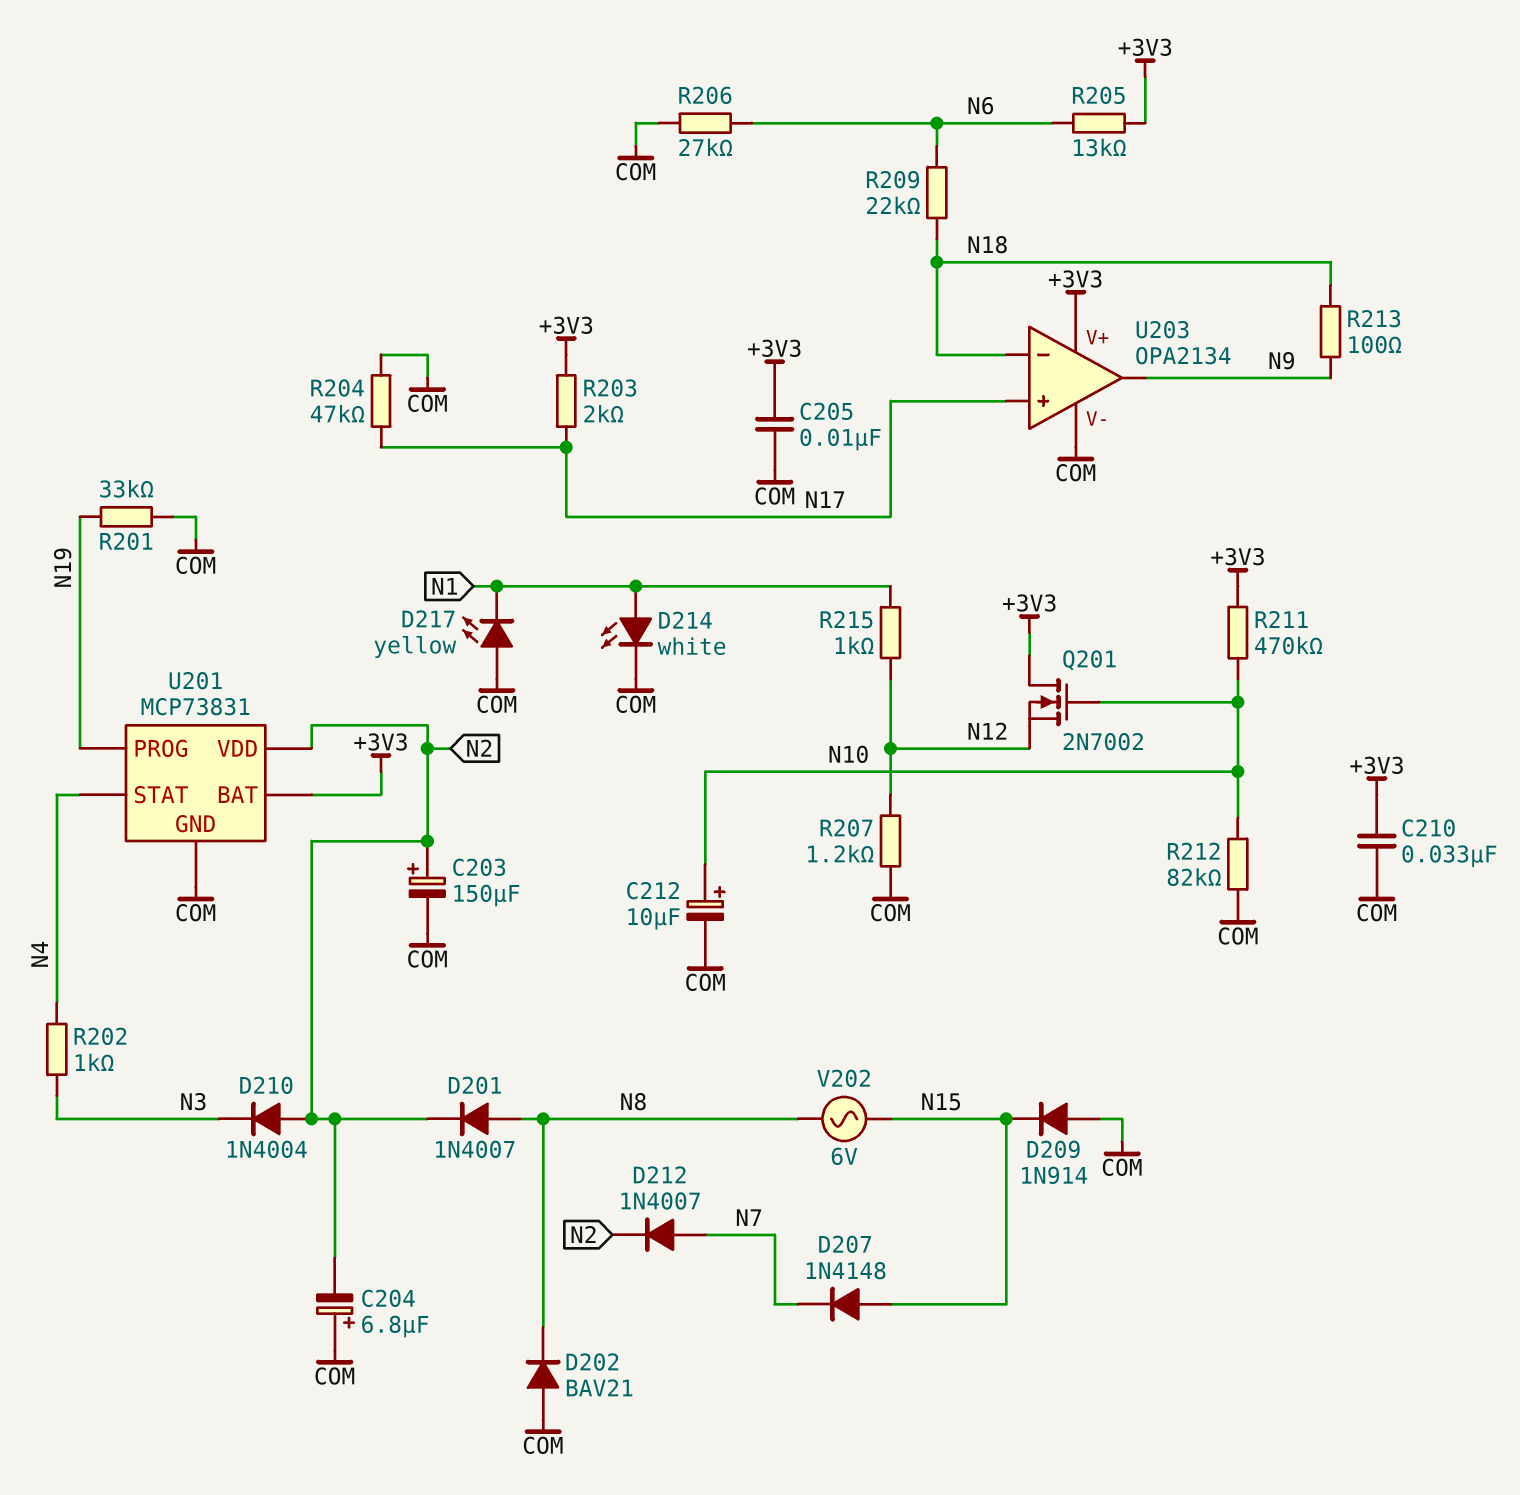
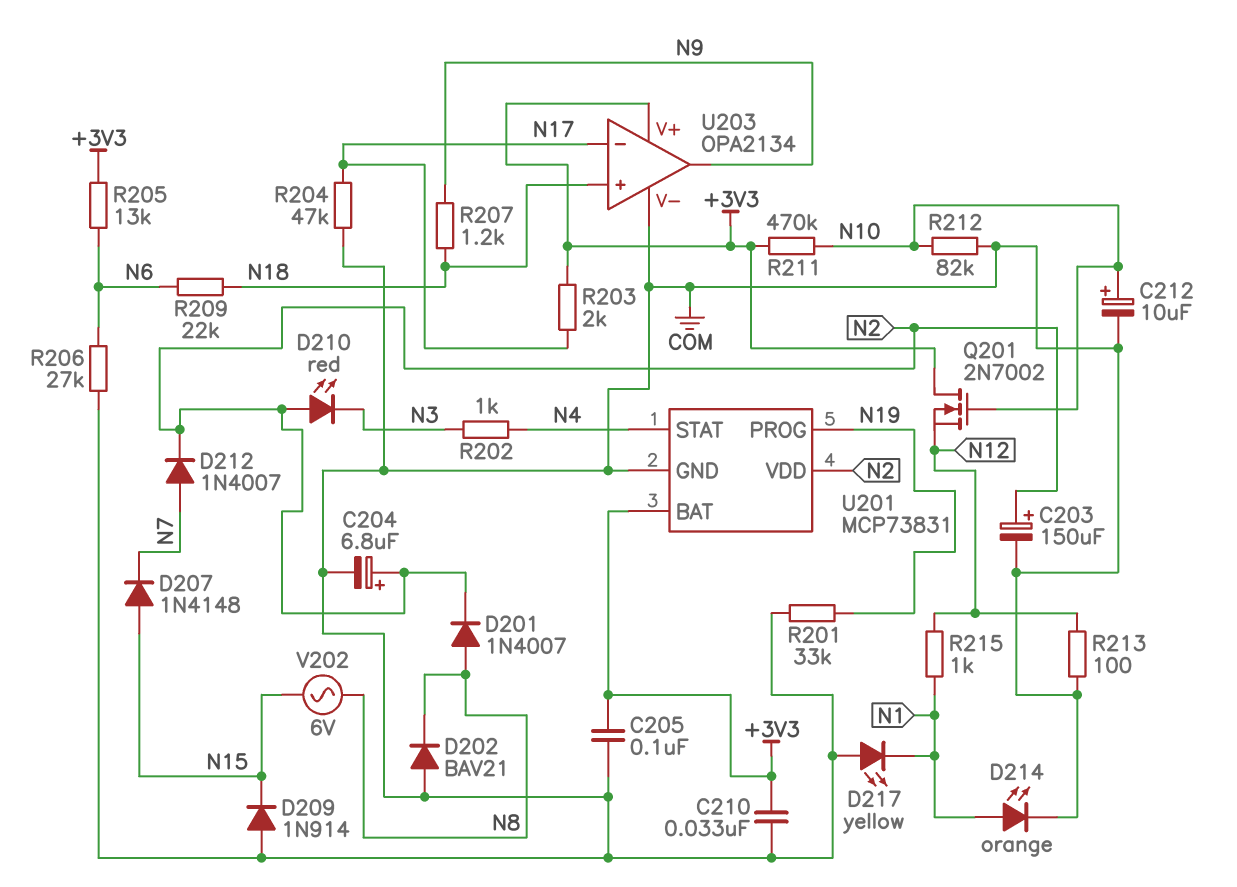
C204: 6.8uF (plus COM, minus N2) -> 6.8uF (plus N2, minus COM)
C205: 10nF (+3V3, COM) -> 100nF (+3V3, COM)
D210: diode 1N4004 (A N2, K N3) -> LED red (A N2, K N3)
D214: LED white (A N1, K COM) -> LED orange (A N1, K COM)
R207: 1.2k (COM, N12) -> 1.2k (N9, N18)
R213: 100 (N9, N18) -> 100 (COM, N12)
U203 pin in+: N17 -> N18
U203 pin in-: N18 -> N17

